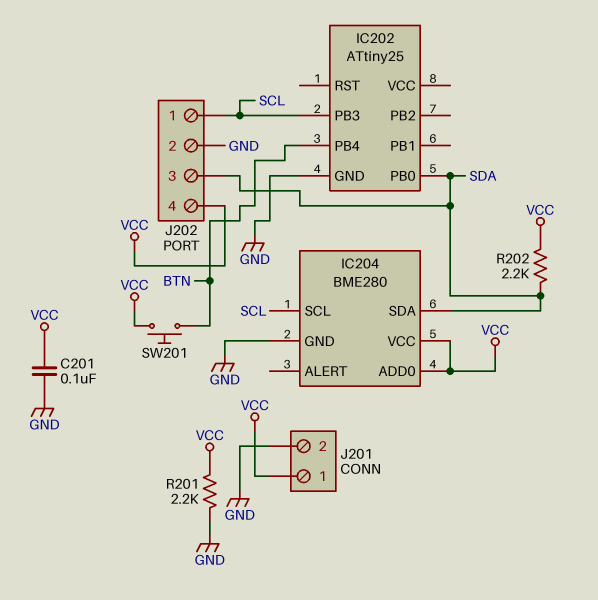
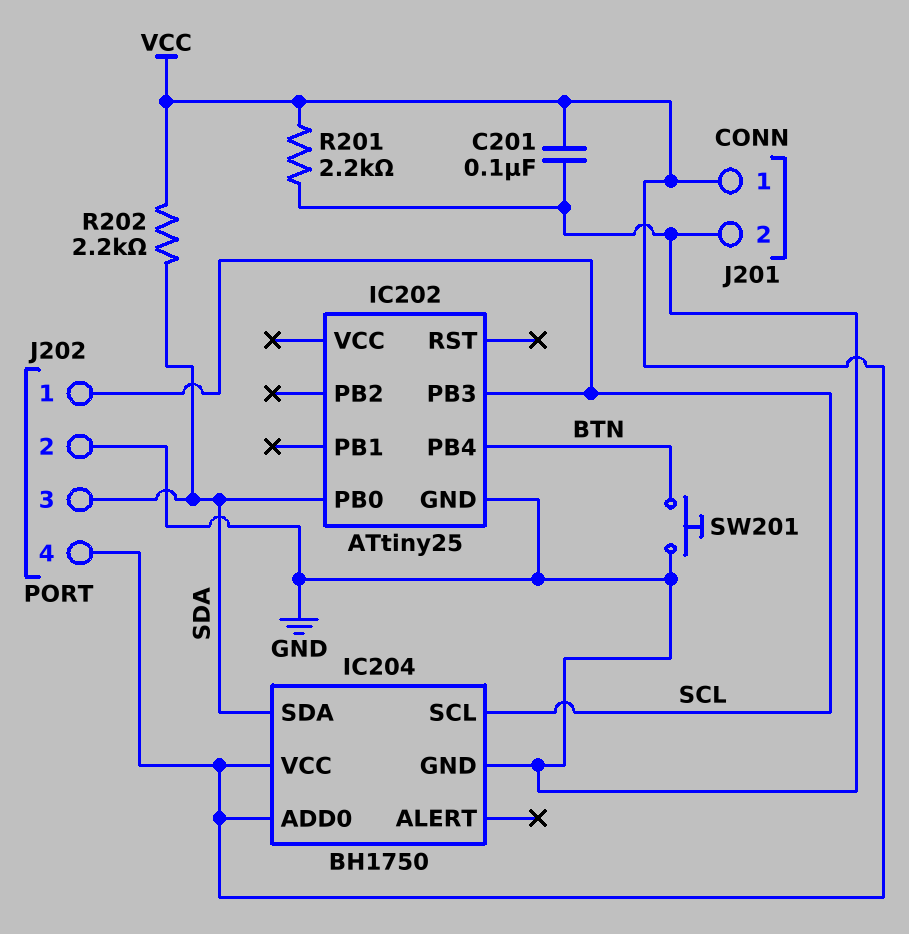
IC204: BME280 -> BH1750
SW201: button (BTN, VCC) -> button (BTN, GND)

